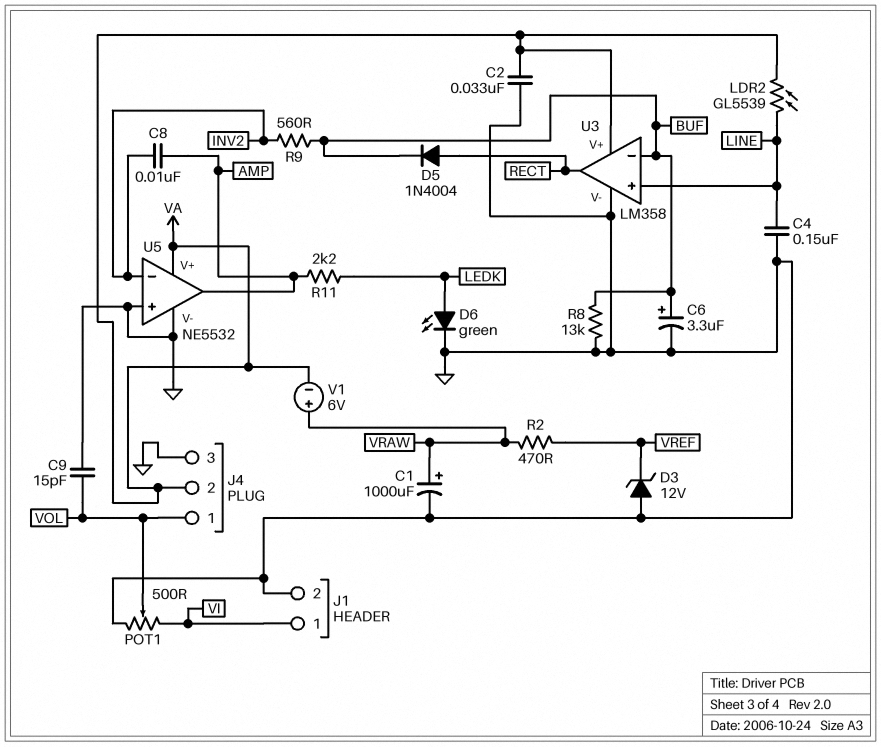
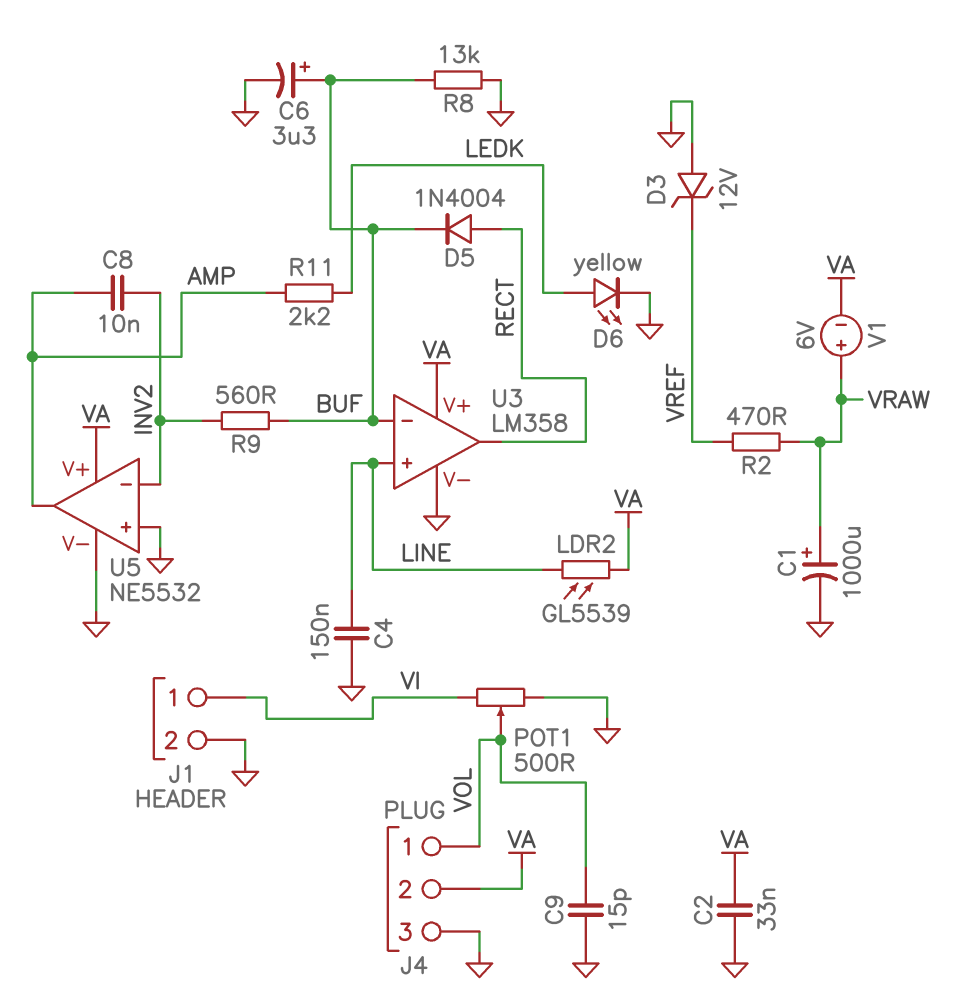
D6: LED green (A LEDK, K GND) -> LED yellow (A LEDK, K GND)

